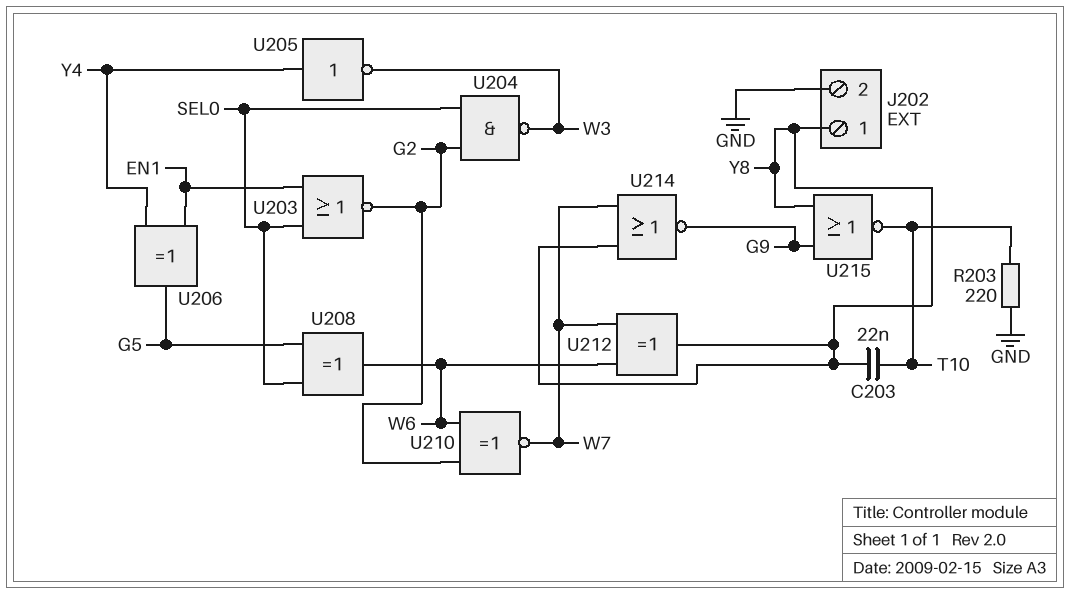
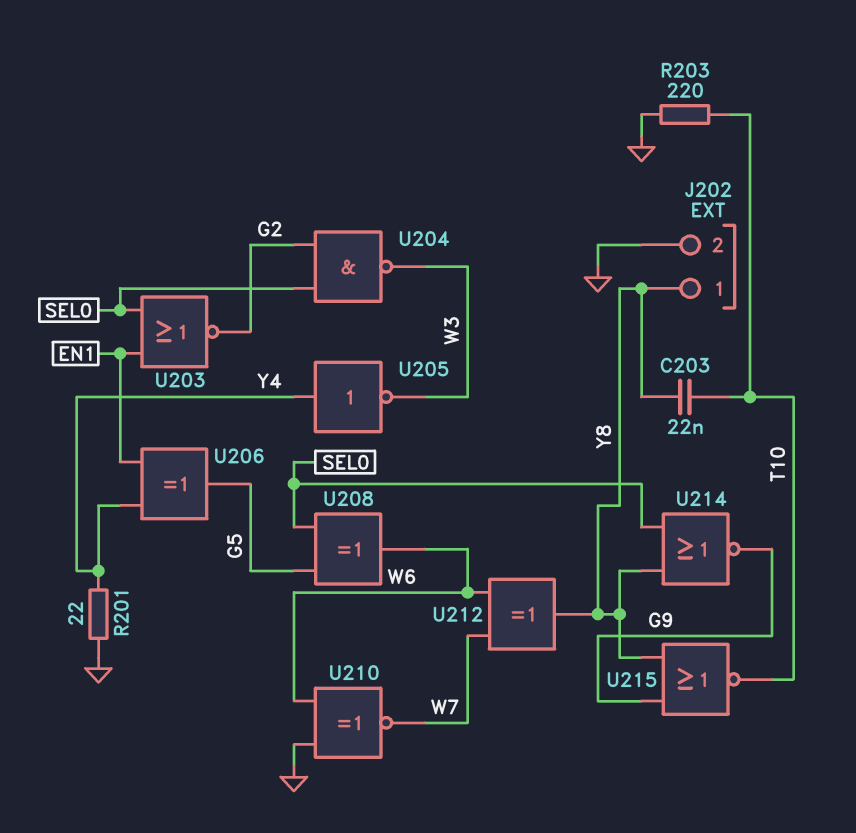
R201: none -> 22 (GND, Y4)
U210: XNOR (in G2, in W6, out W7) -> XNOR (in GND, in W6, out W7)
U214: NOR (in W7, in Y8, out G9) -> NOR (in SEL0, in Y8, out G9)

